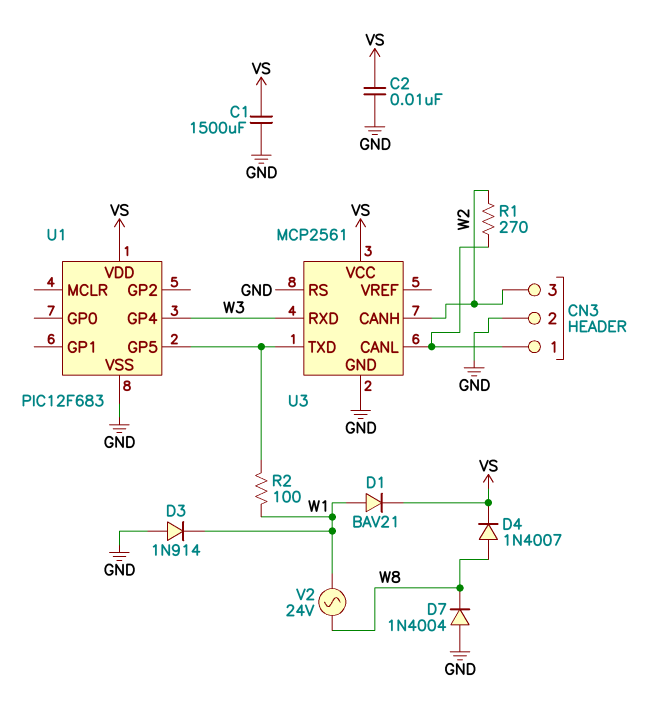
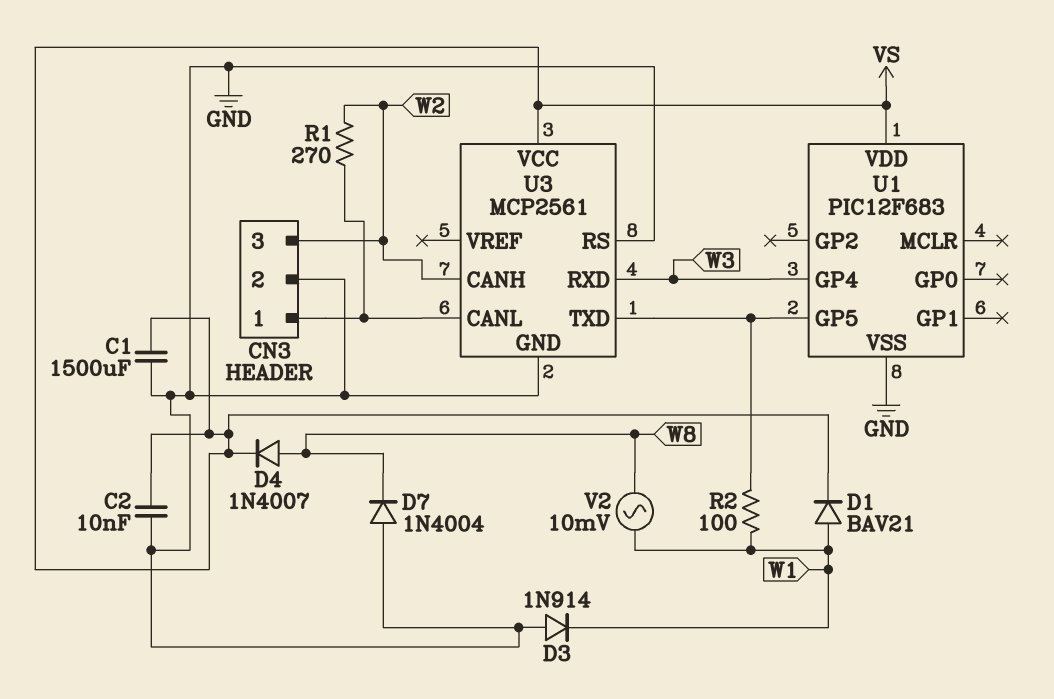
V2: AC 24V (W1, W8) -> AC 10mV (W1, W8)

